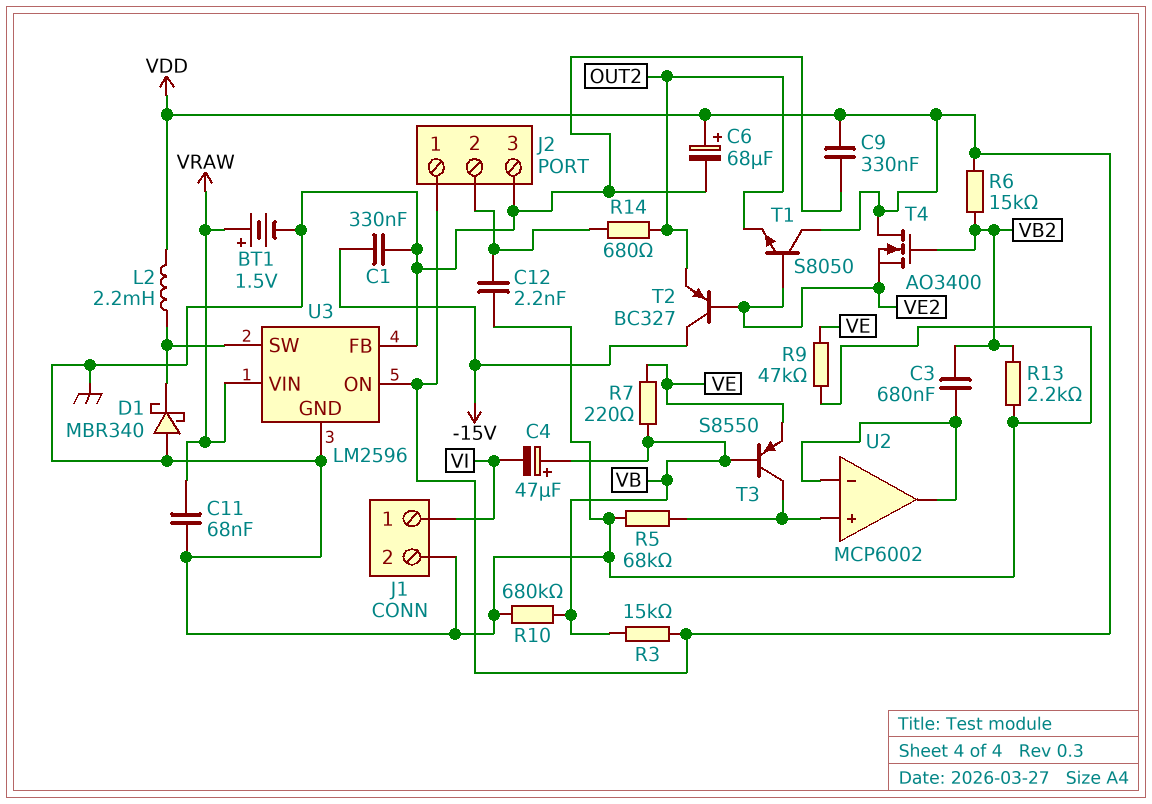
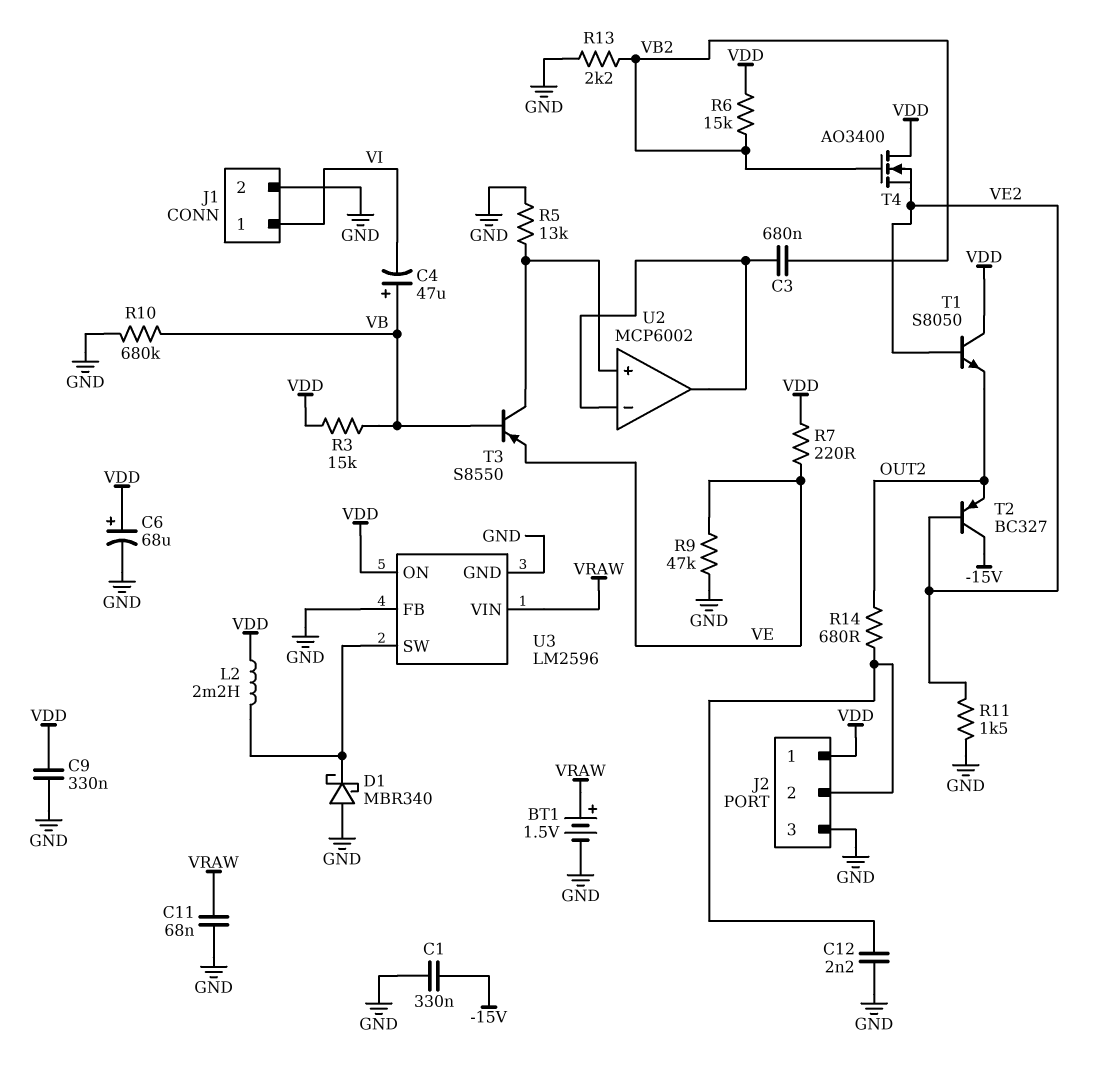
R5: 68k (GND, U2/in+) -> 13k (GND, U2/in+)
R7: 220 (VB, VE) -> 220 (VDD, VE)
R11: none -> 1.5k (GND, VE2)

